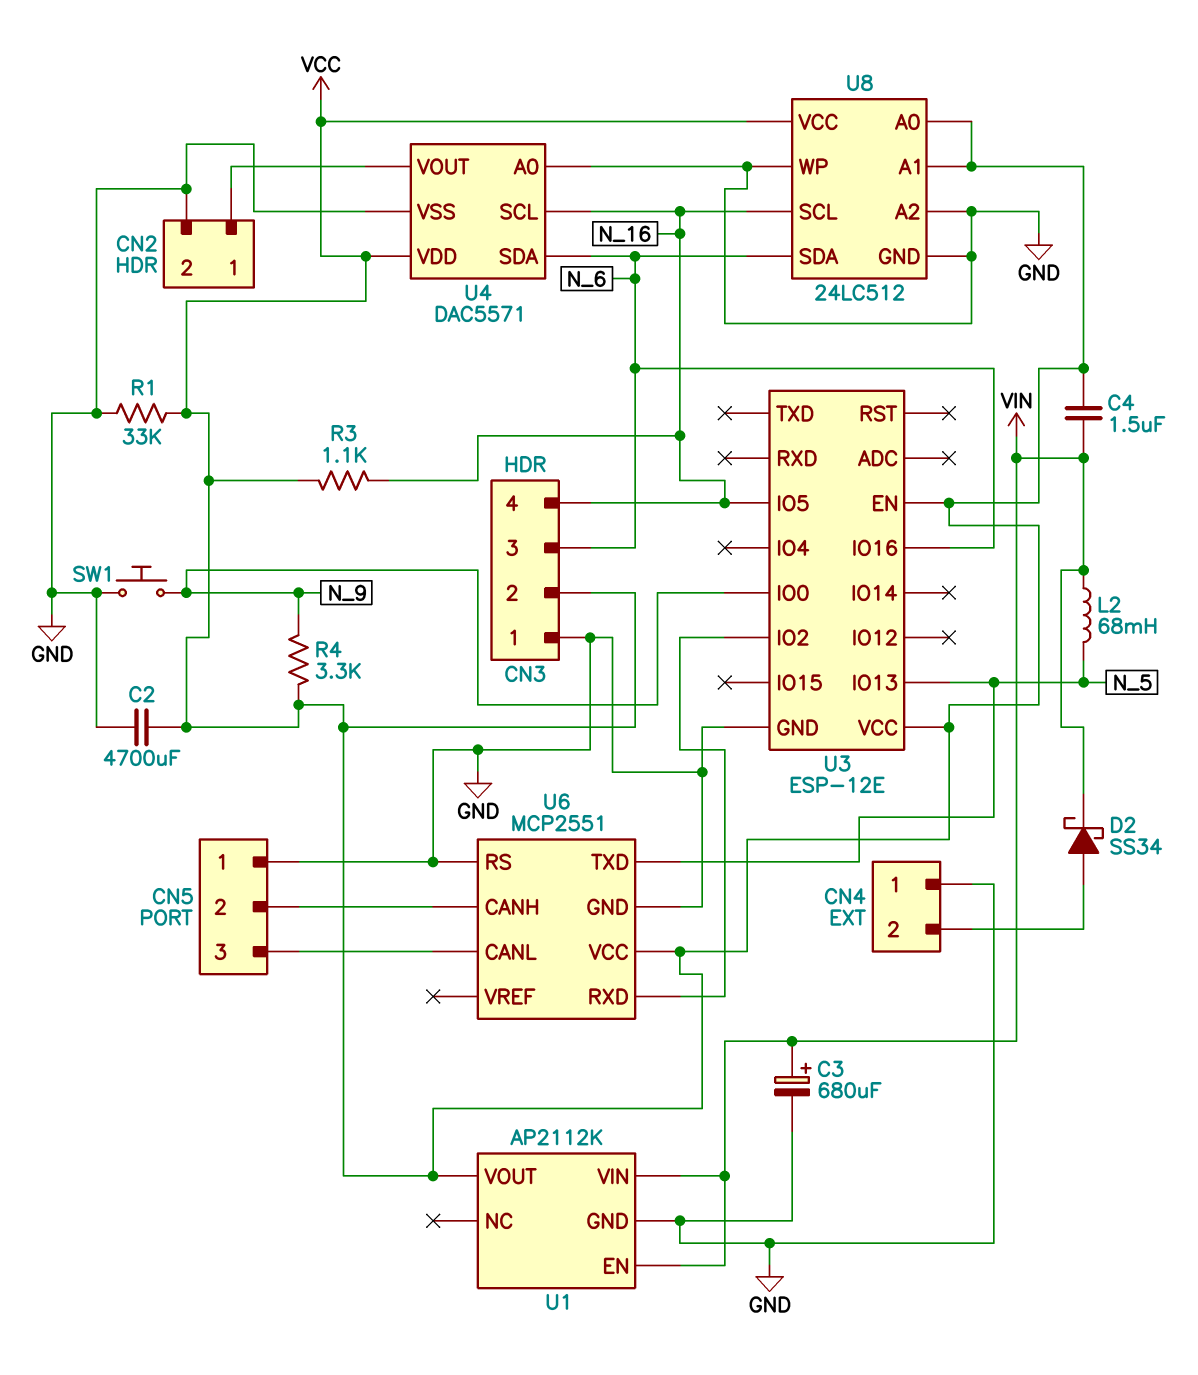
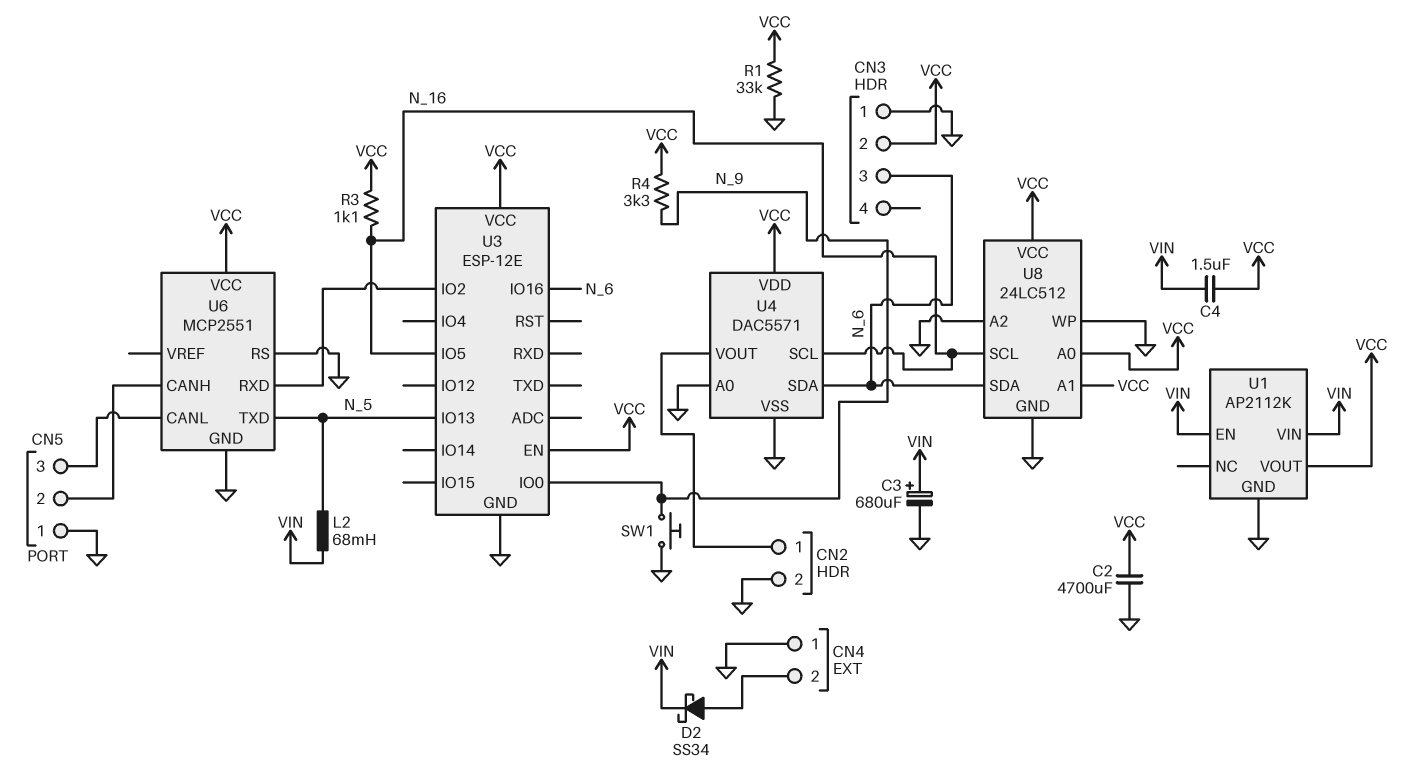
CN3 pin 4: N_16 -> none

